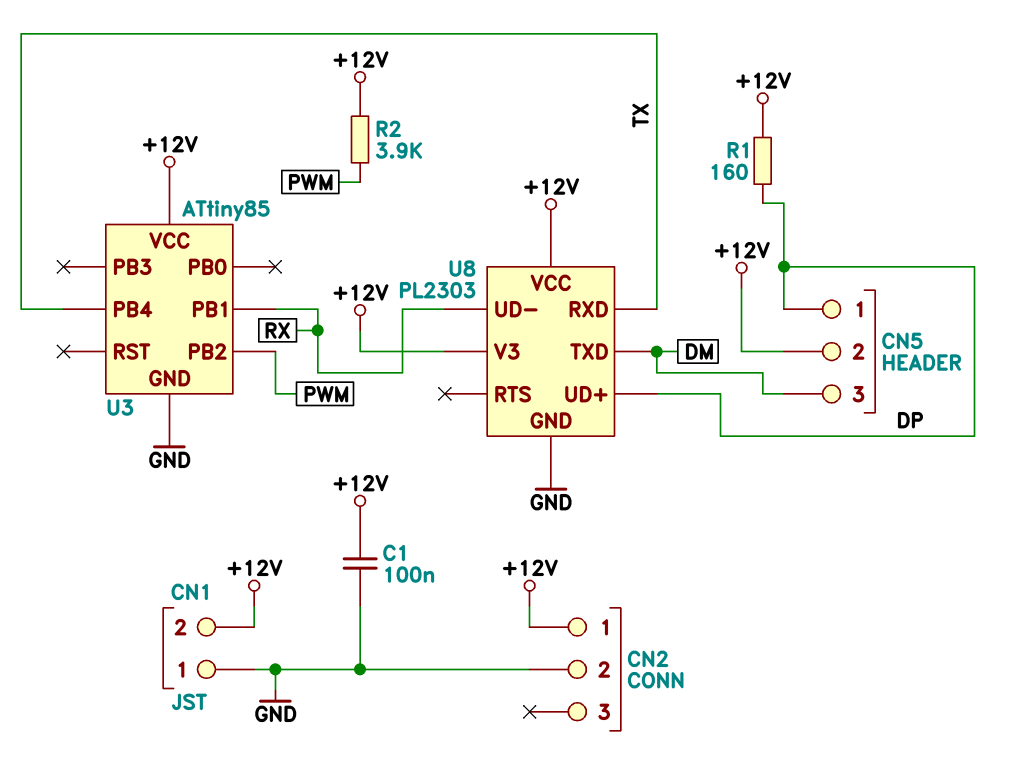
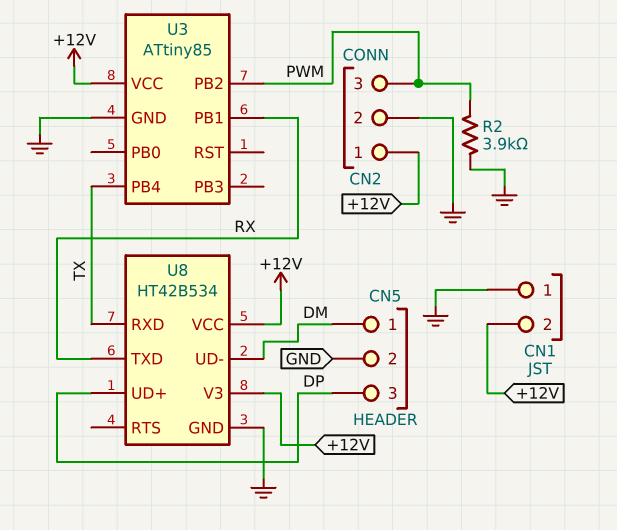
C1: 100nF (+12V, GND) -> none
CN2 pin 3: none -> PWM
CN5 pin 1: DP -> DM
CN5 pin 2: +12V -> GND
CN5 pin 3: DM -> DP
R1: 160 (+12V, DP) -> none
R2: 3.9k (+12V, PWM) -> 3.9k (GND, PWM)
U8: PL2303 -> HT42B534
U8 pin TXD: DM -> RX
U8 pin UD-: RX -> DM

